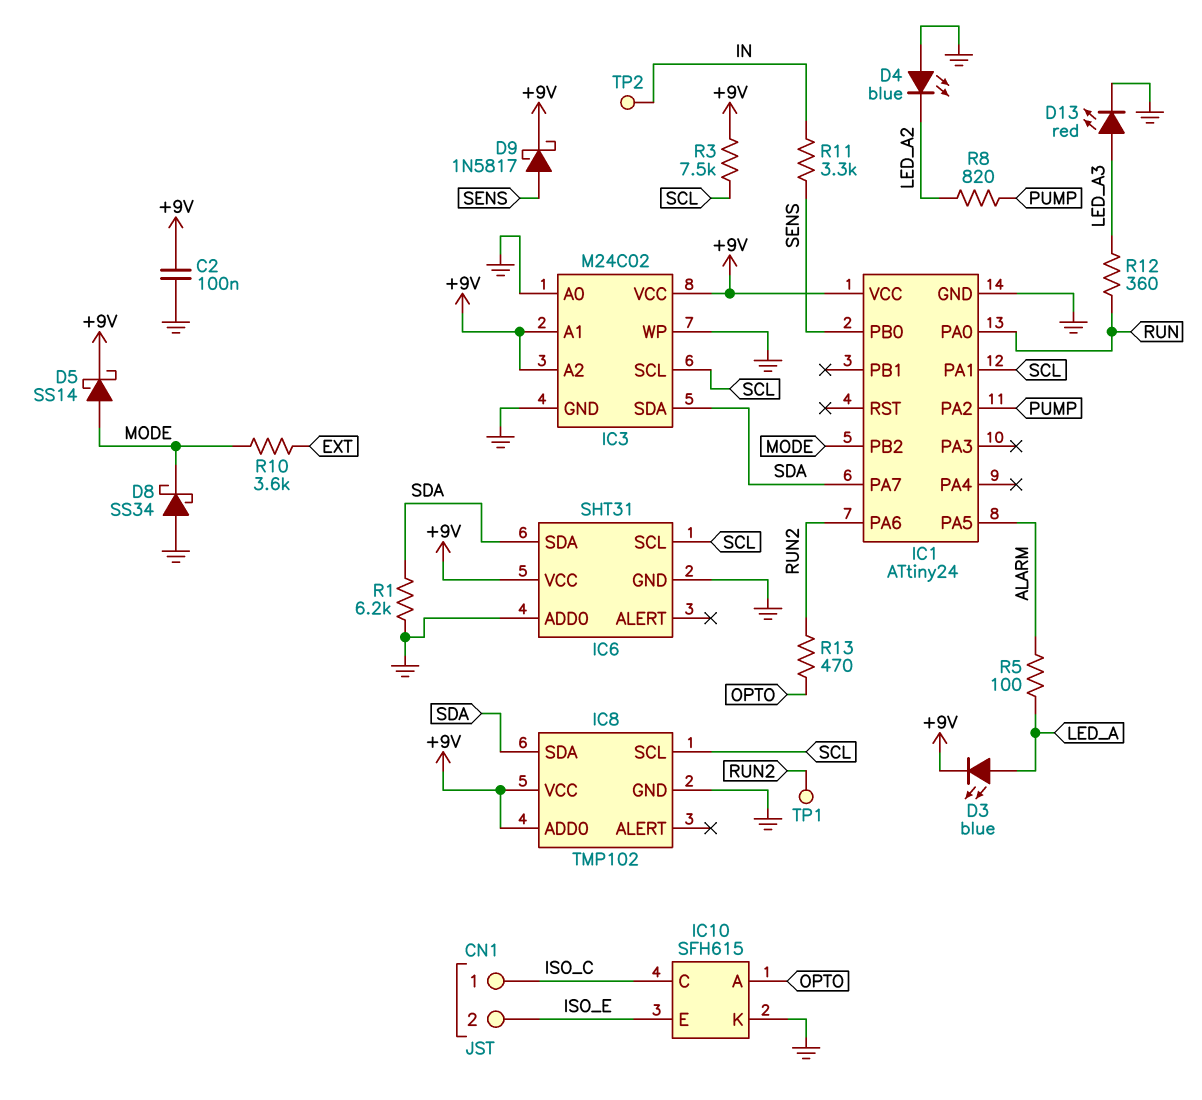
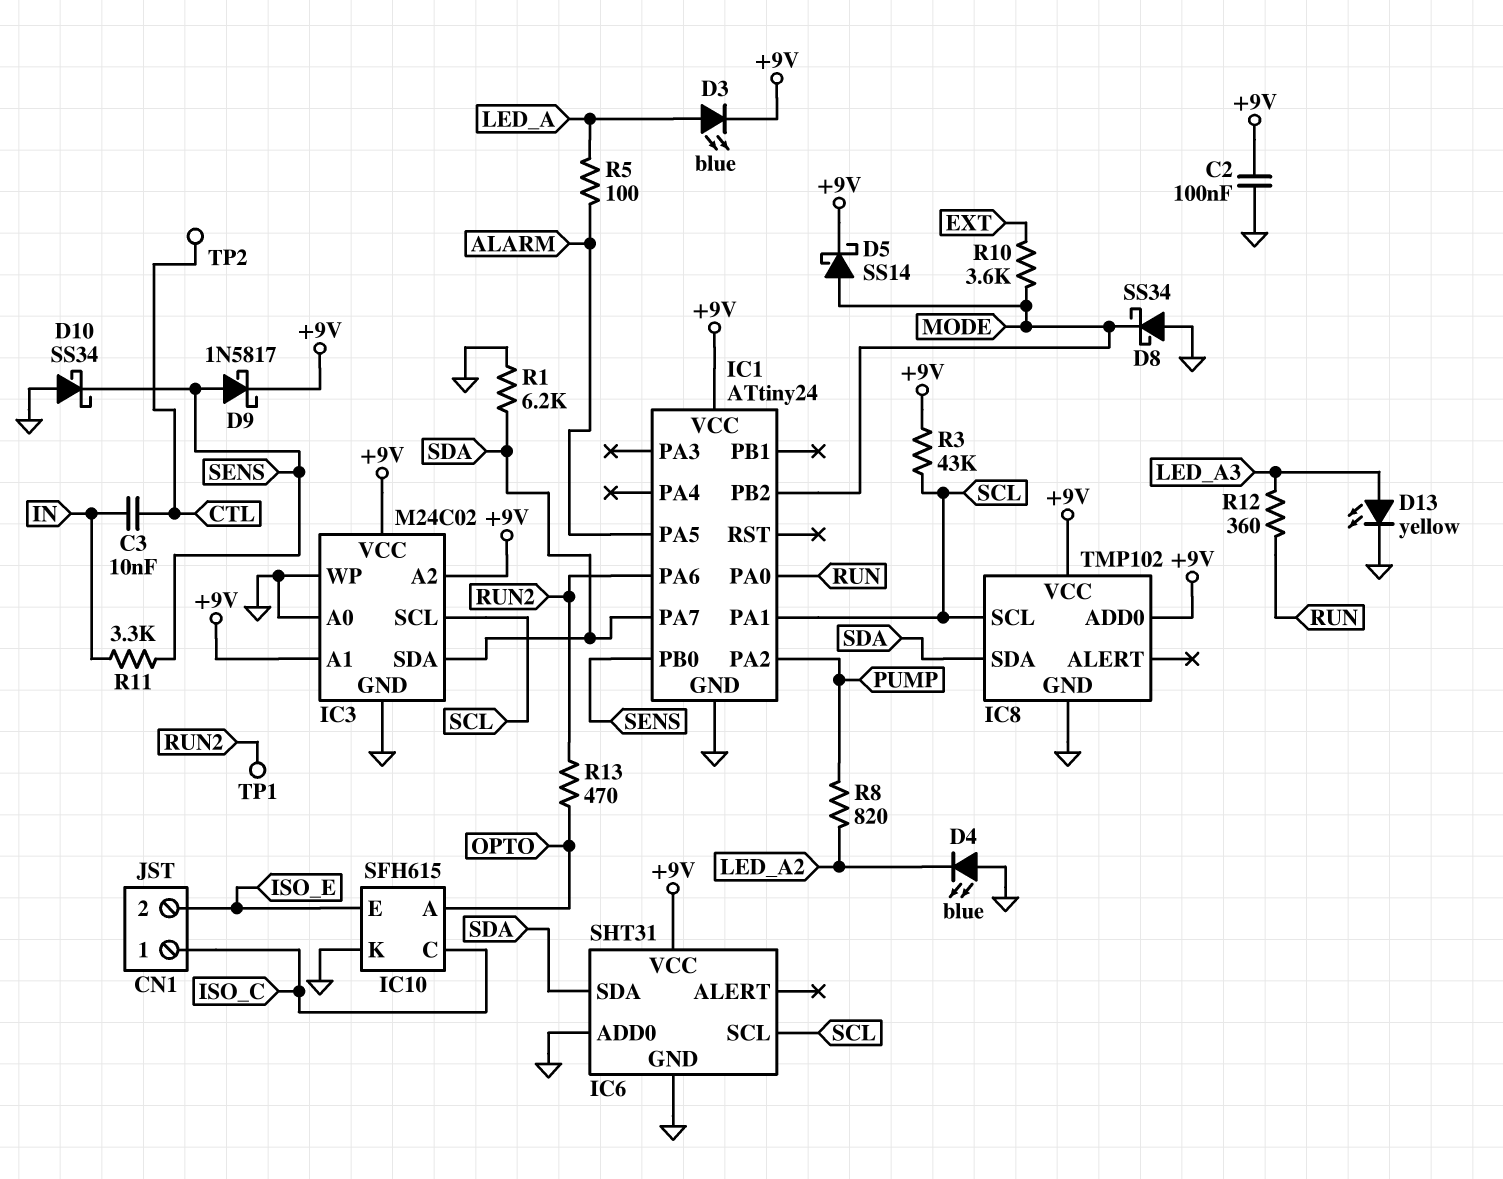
C3: none -> 10nF (CTL, IN)
D10: none -> schottky SS34 (A GND, K SENS)
D13: LED red (A LED_A3, K GND) -> LED yellow (A LED_A3, K GND)
R3: 7.5k (+9V, SCL) -> 43k (+9V, SCL)
TP2: test point (IN) -> test point (CTL)

